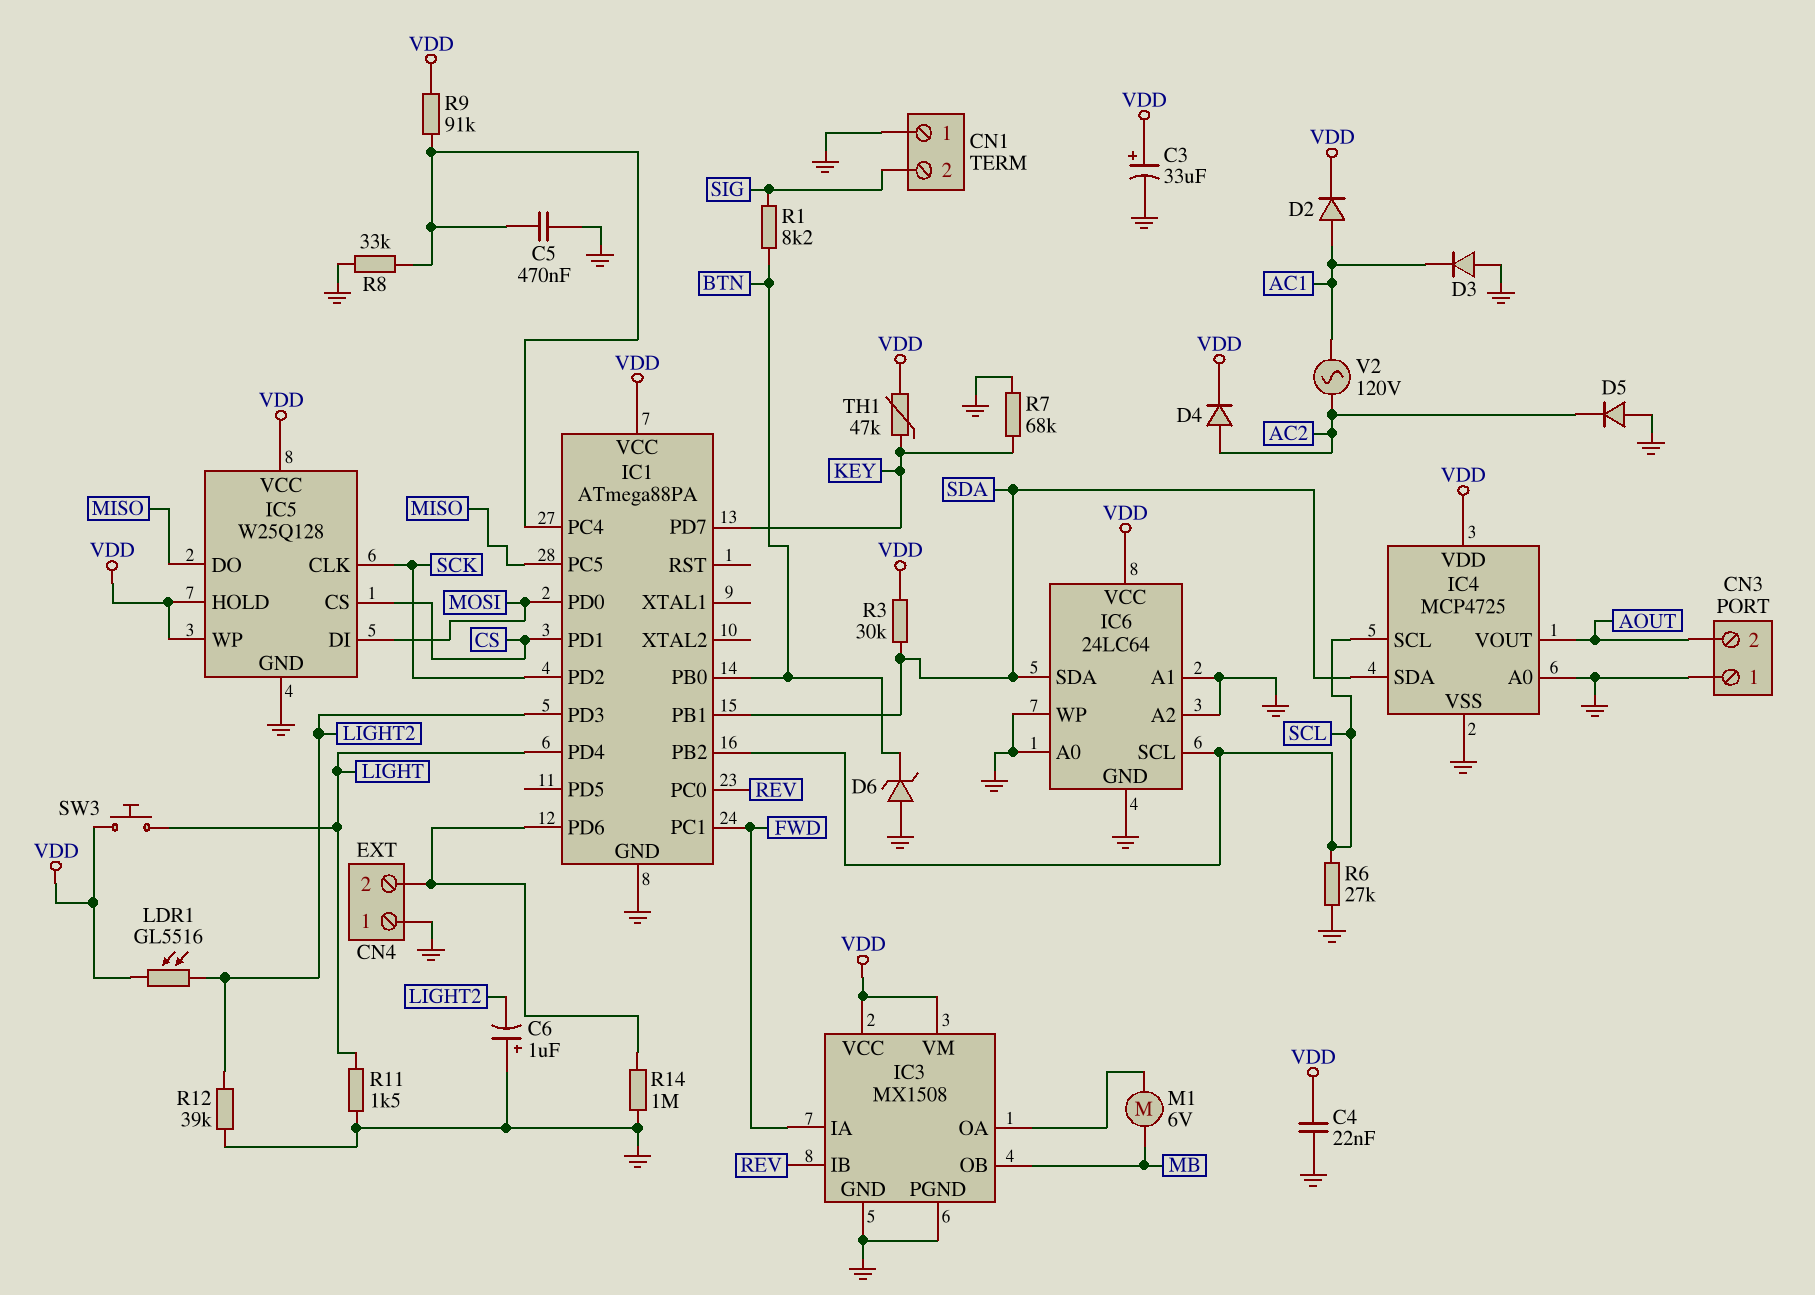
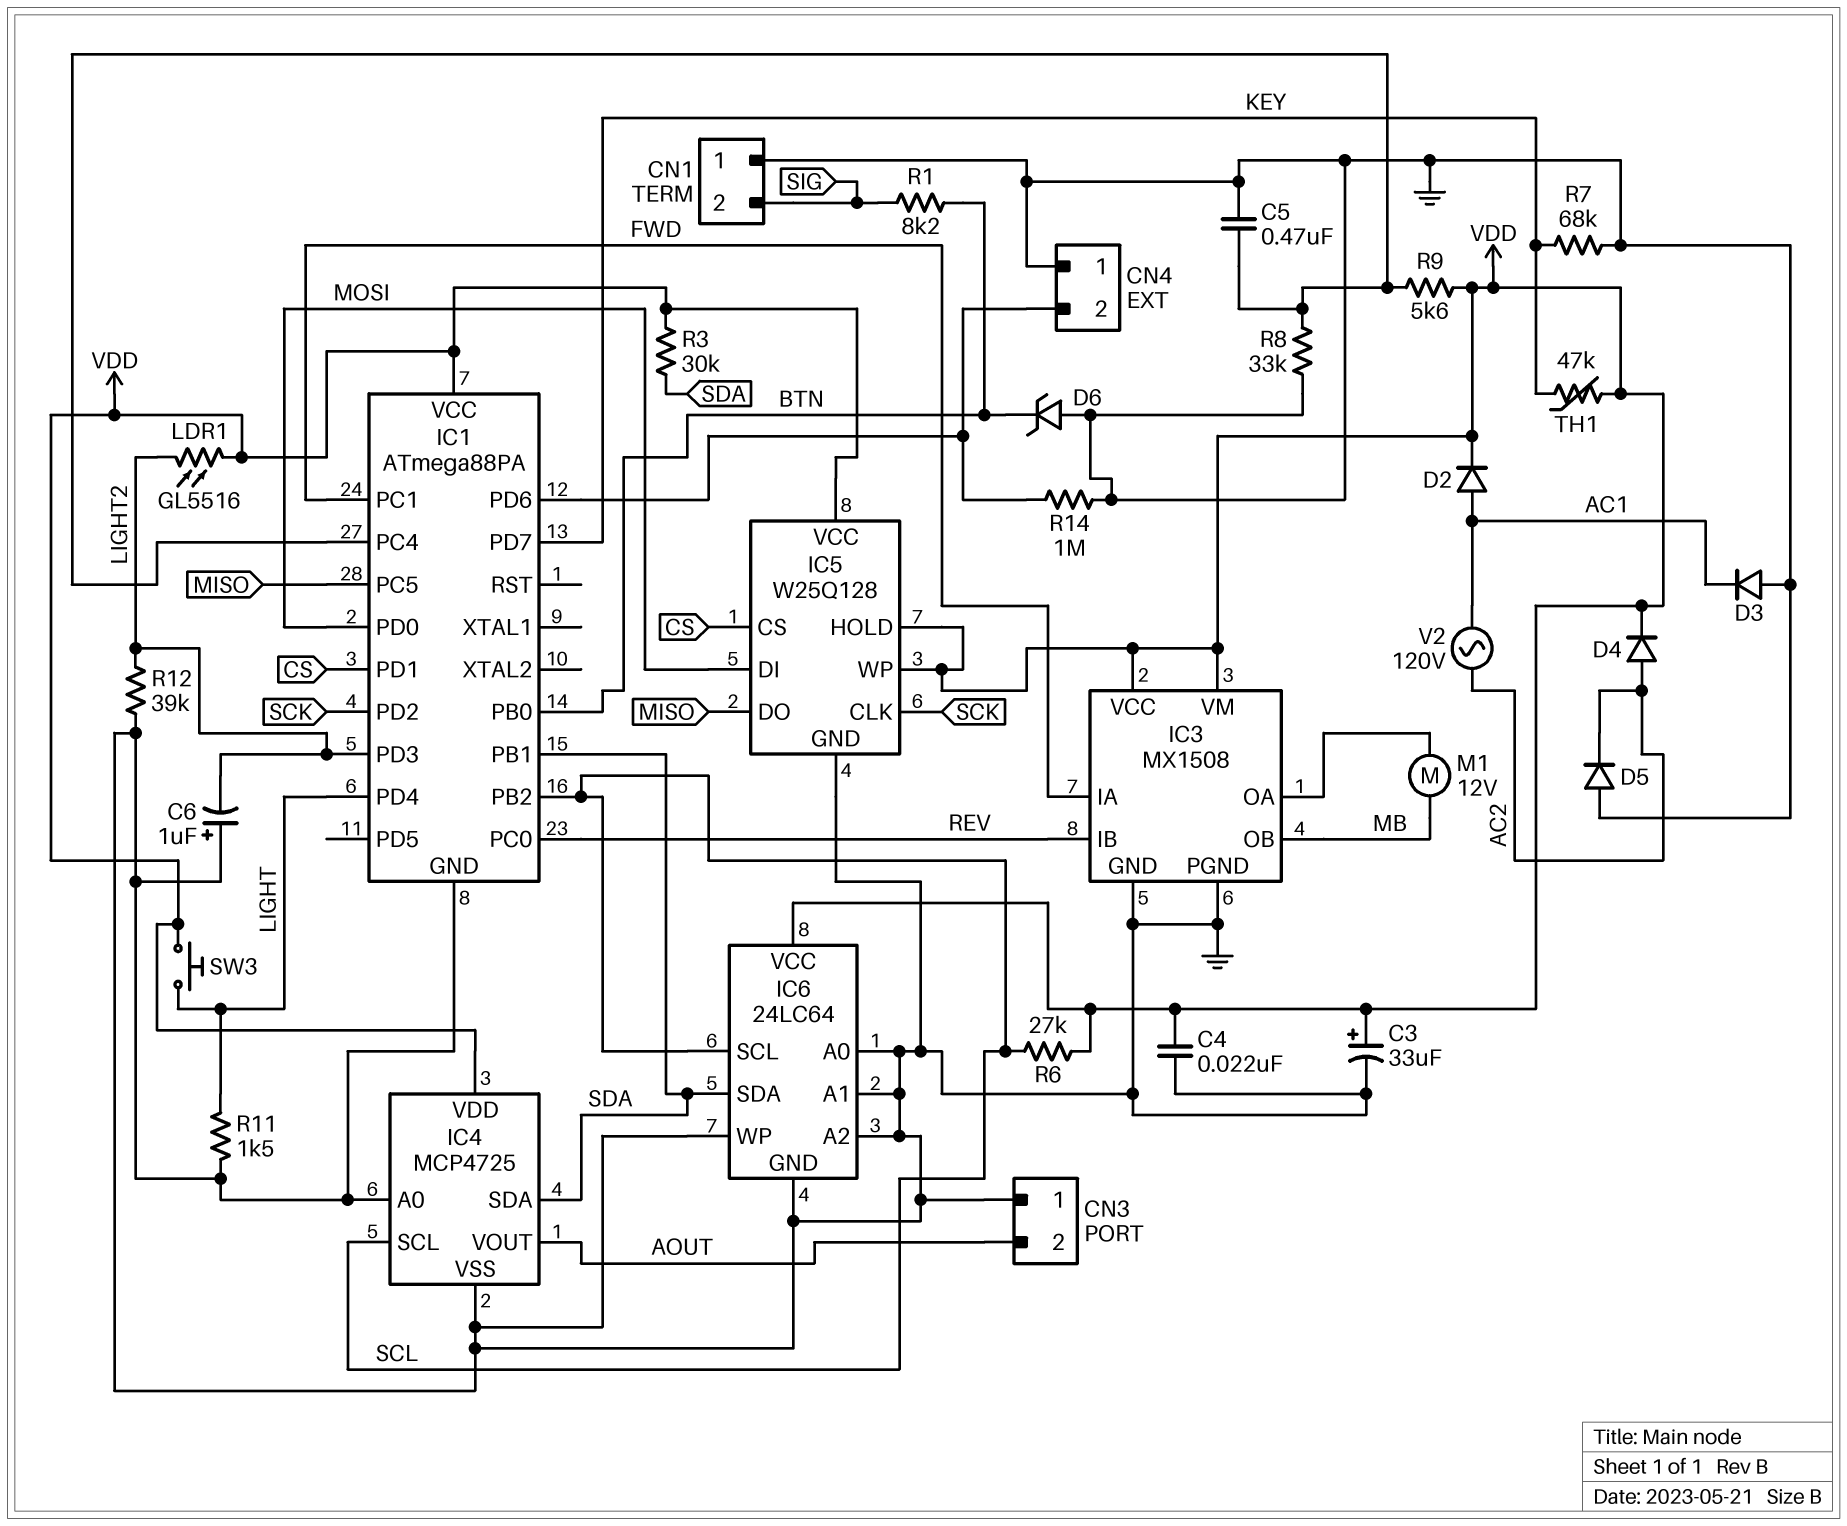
M1: motor 6V (IC3/OA, MB) -> motor 12V (IC3/OA, MB)
R6: 27k (GND, SCL) -> 27k (SCL, VDD)
R9: 91k (IC1/PC4, VDD) -> 5.6k (IC1/PC4, VDD)

